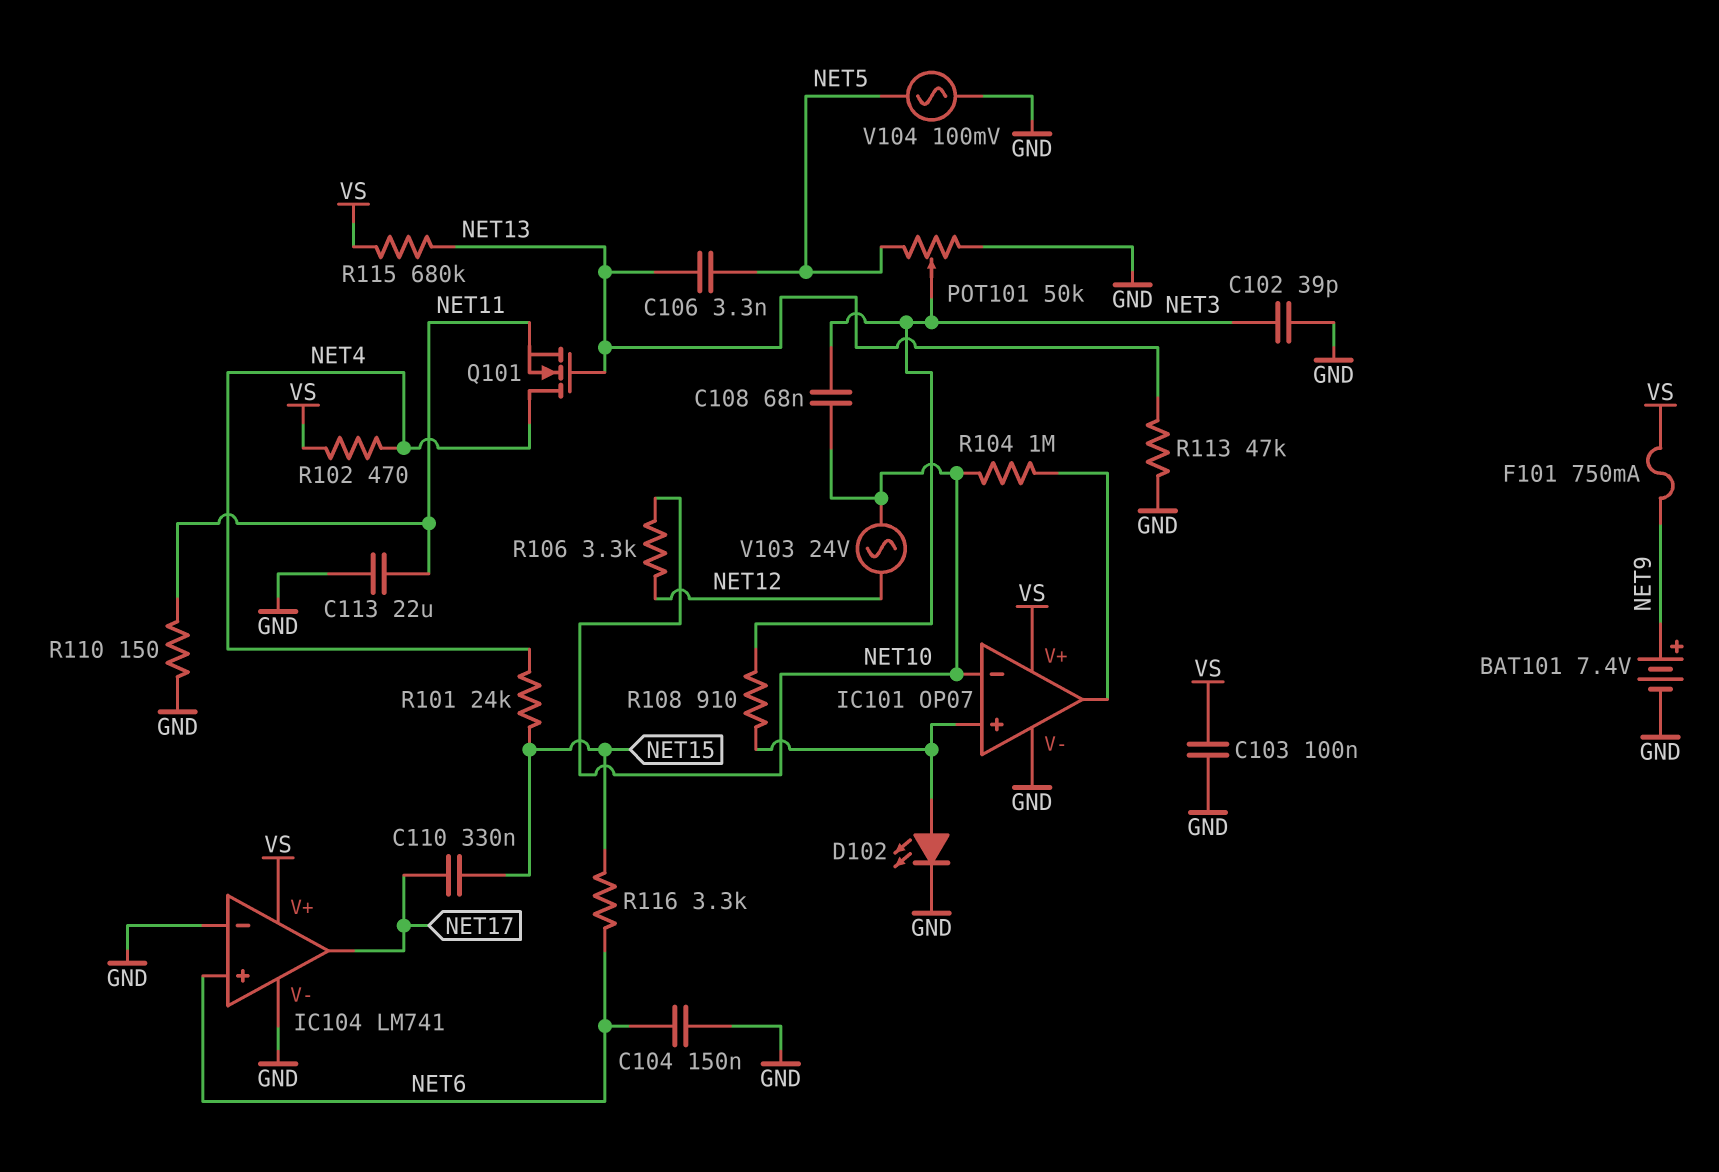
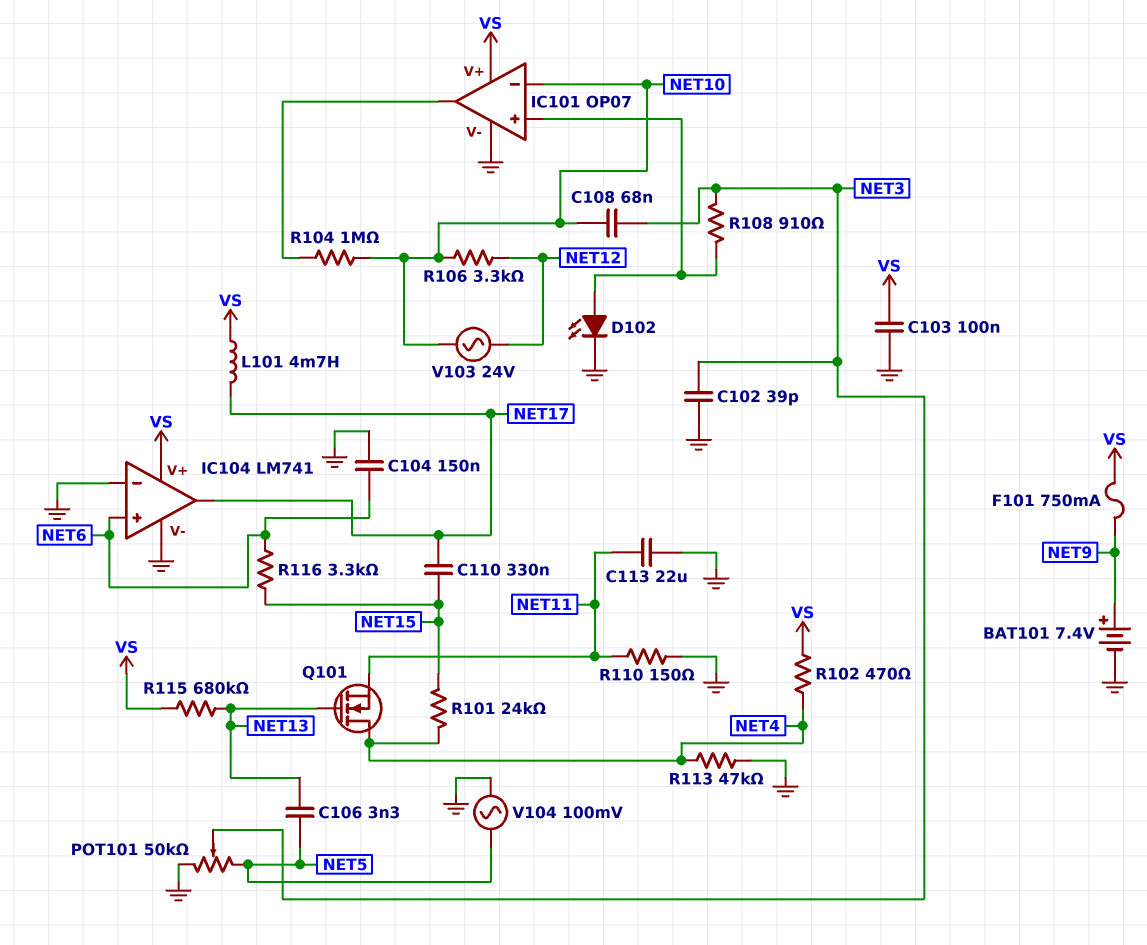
L101: none -> 4.7mH (NET17, VS)
R113: 47k (GND, NET13) -> 47k (GND, NET4)

